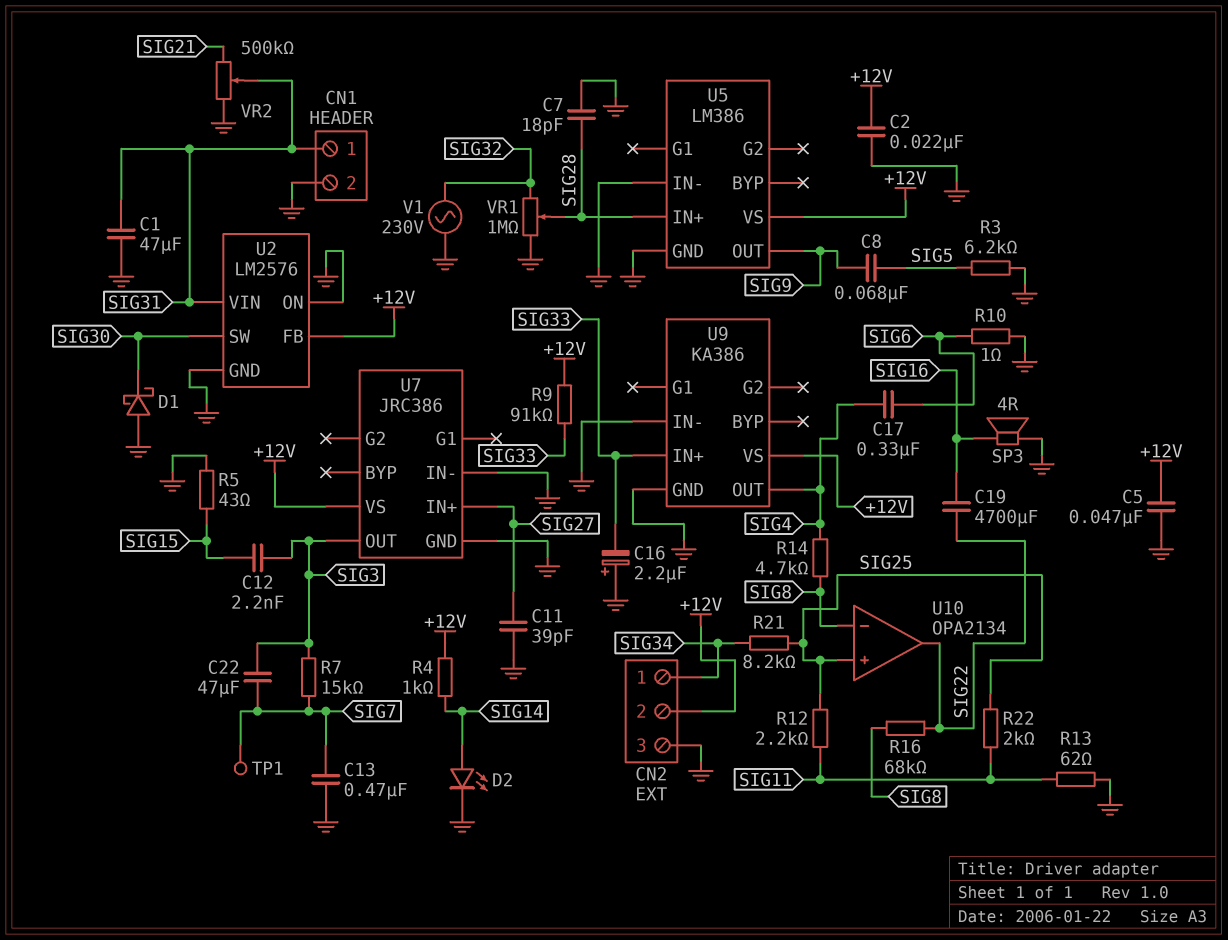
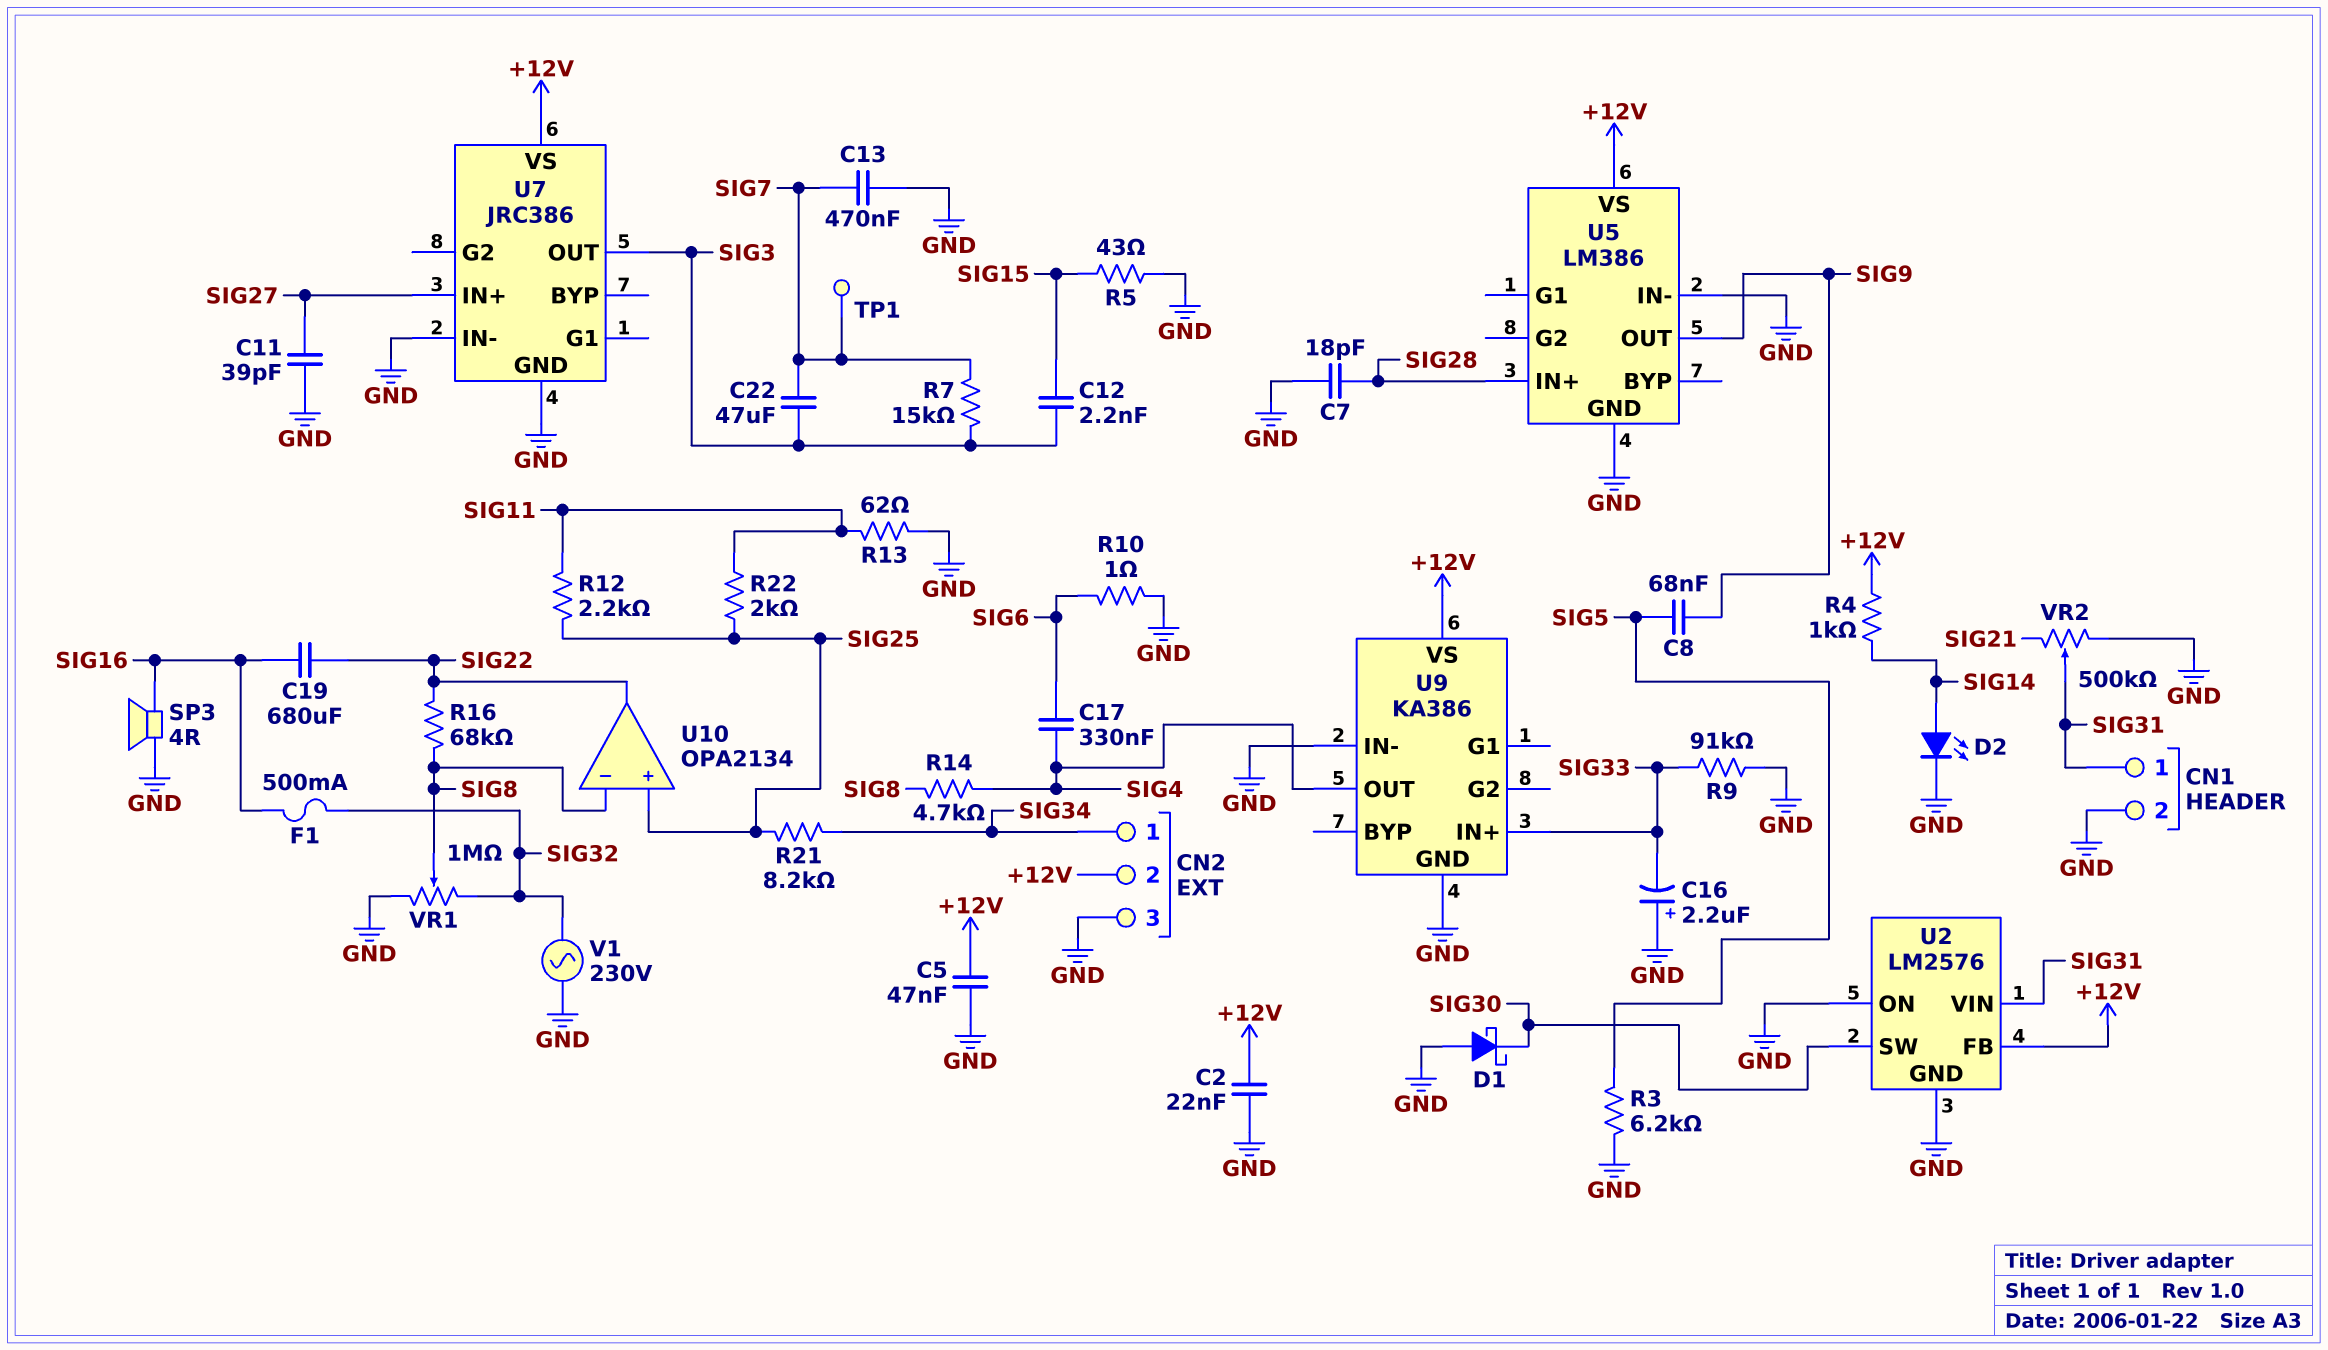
C1: 47uF (GND, SIG31) -> none
C19: 4700uF (SIG16, SIG22) -> 680uF (SIG16, SIG22)
F1: none -> 500mA (SIG16, SIG32)
R9: 91k (+12V, SIG33) -> 91k (GND, SIG33)
VR1: 1M (GND, SIG32, wiper SIG28) -> 1M (GND, SIG32, wiper SIG8)

